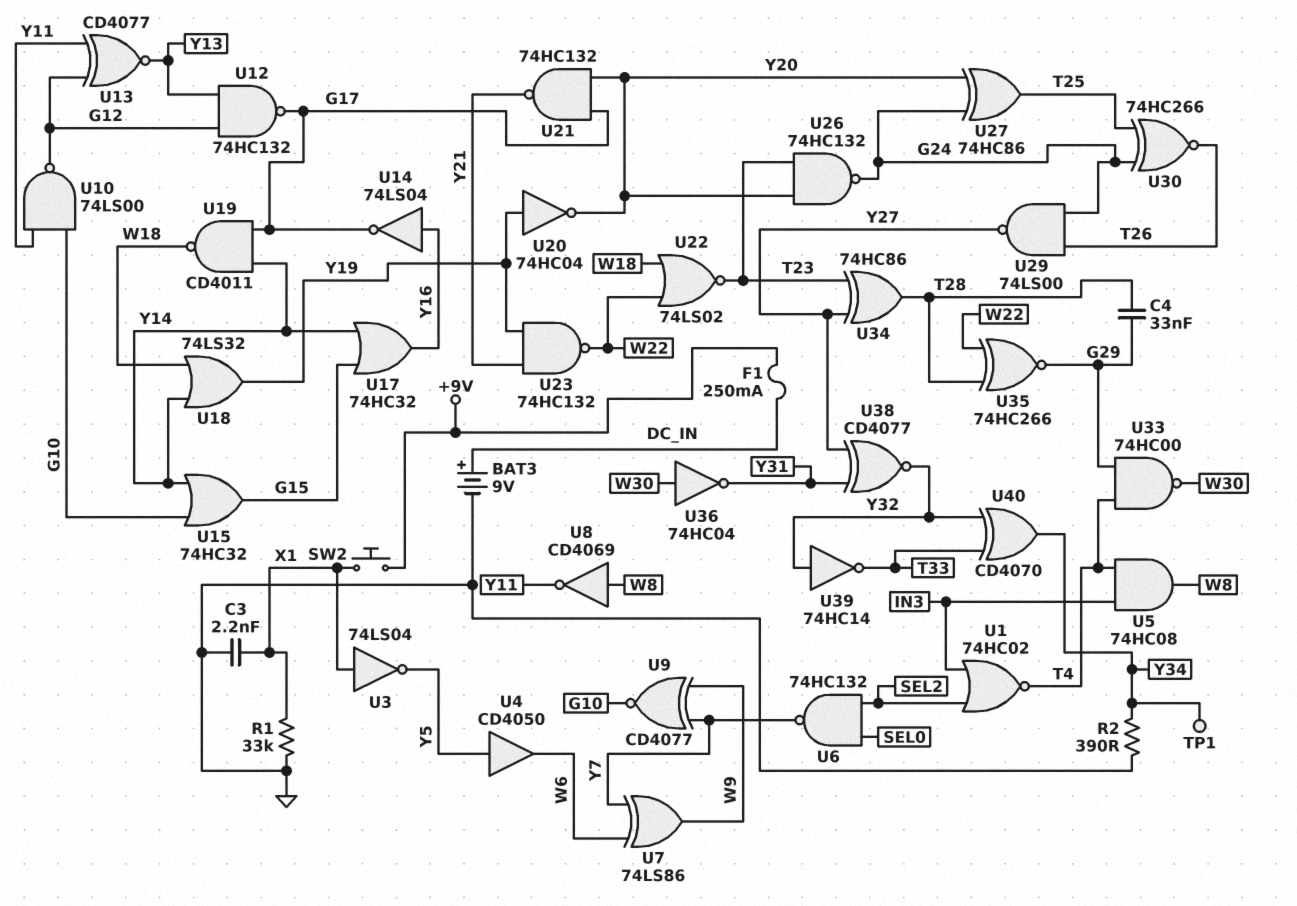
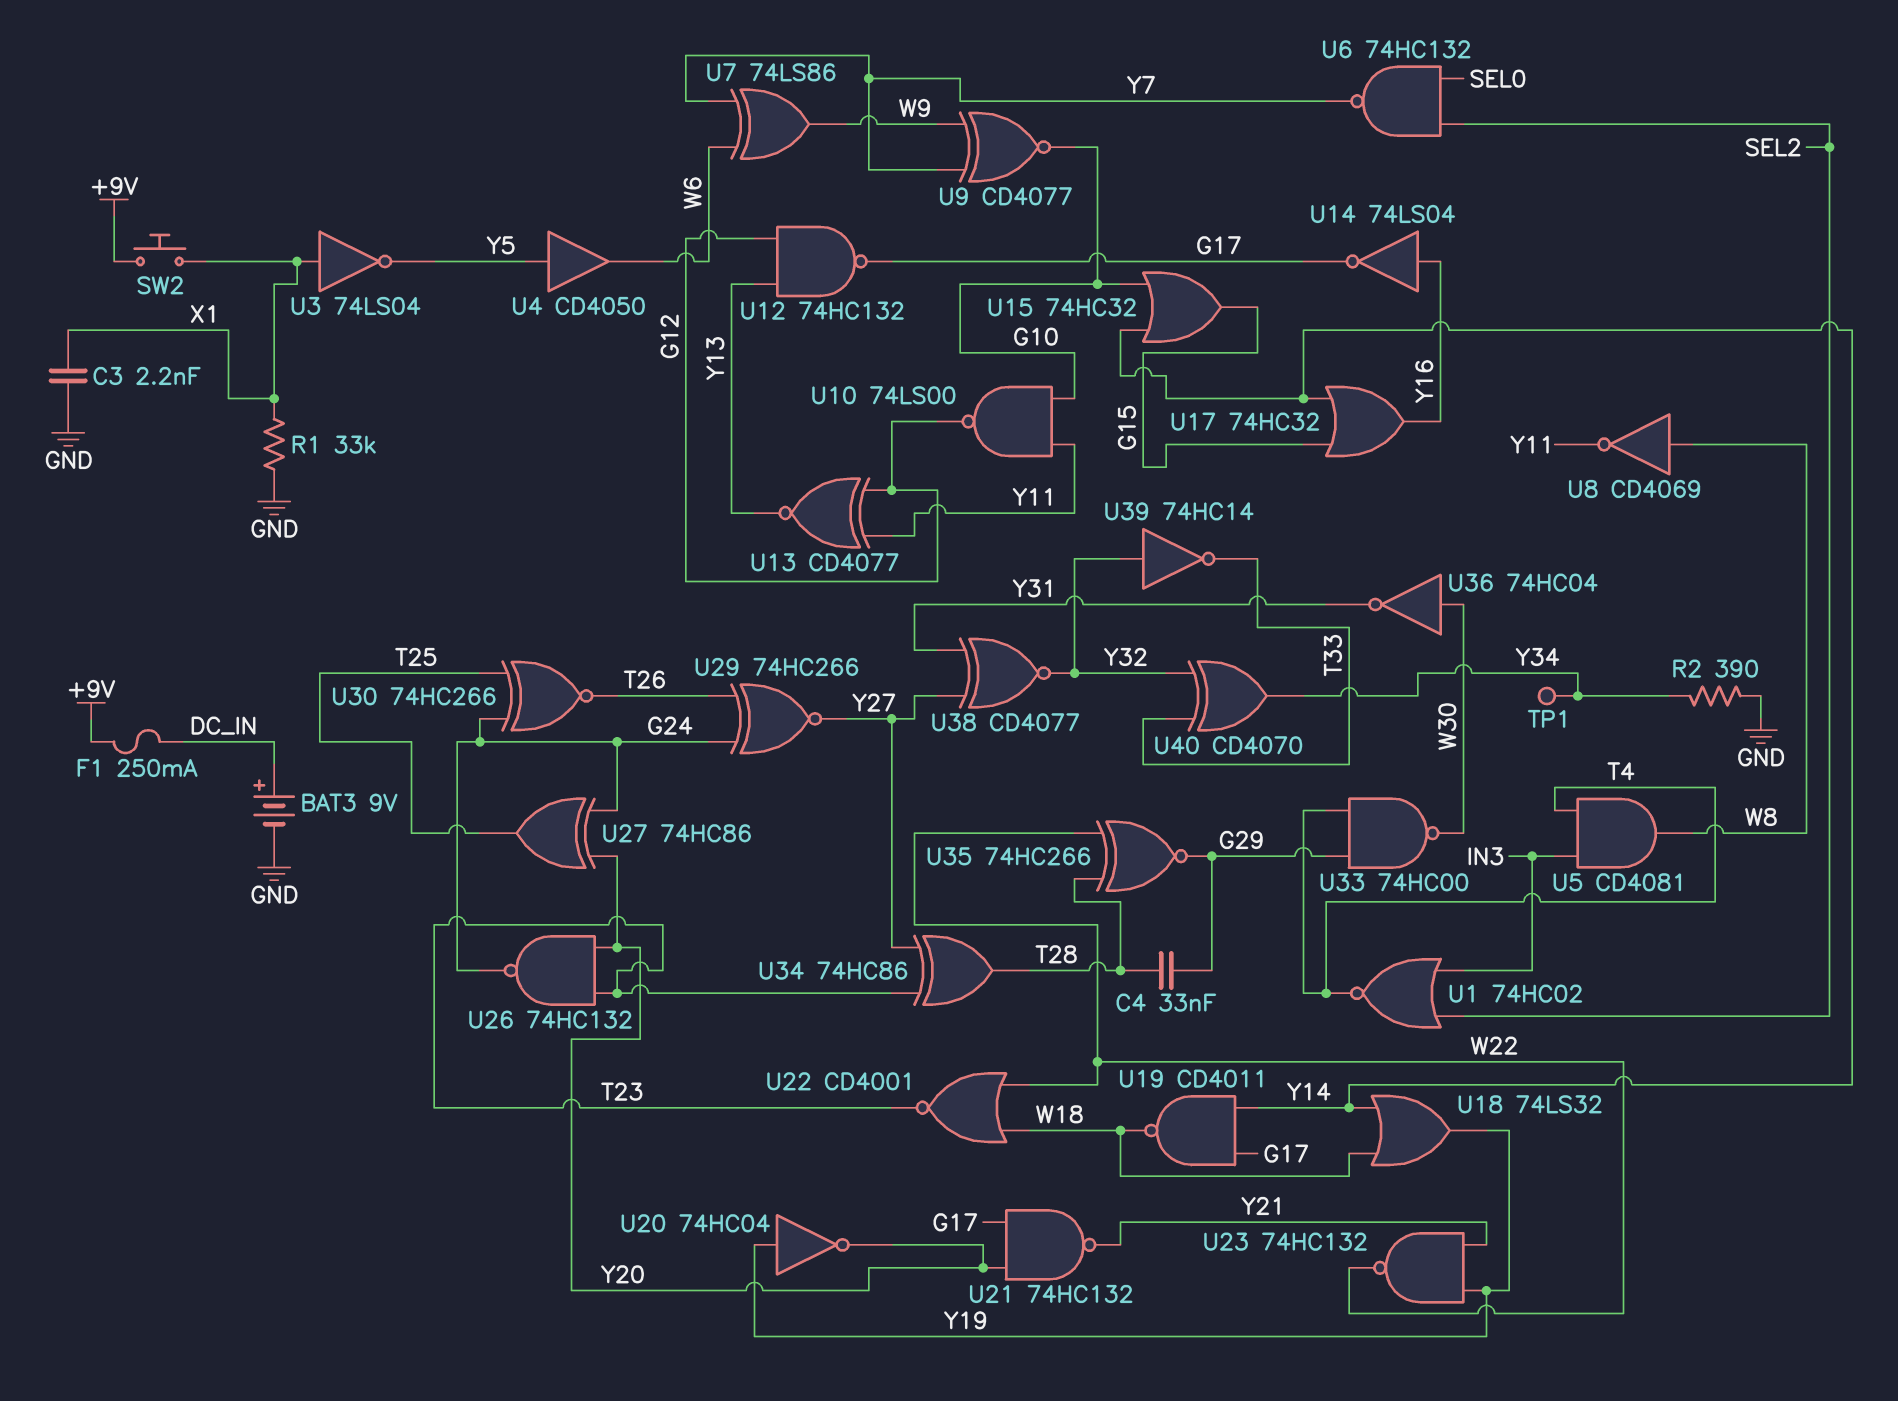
U5: AND 74HC08 (in IN3, in T4, out W8) -> AND CD4081 (in IN3, in T4, out W8)
U22: NOR 74LS02 (in W18, in W22, out T23) -> NOR CD4001 (in W18, in W22, out T23)
U29: NAND 74LS00 (in G24, in T26, out Y27) -> XNOR 74HC266 (in G24, in T26, out Y27)

